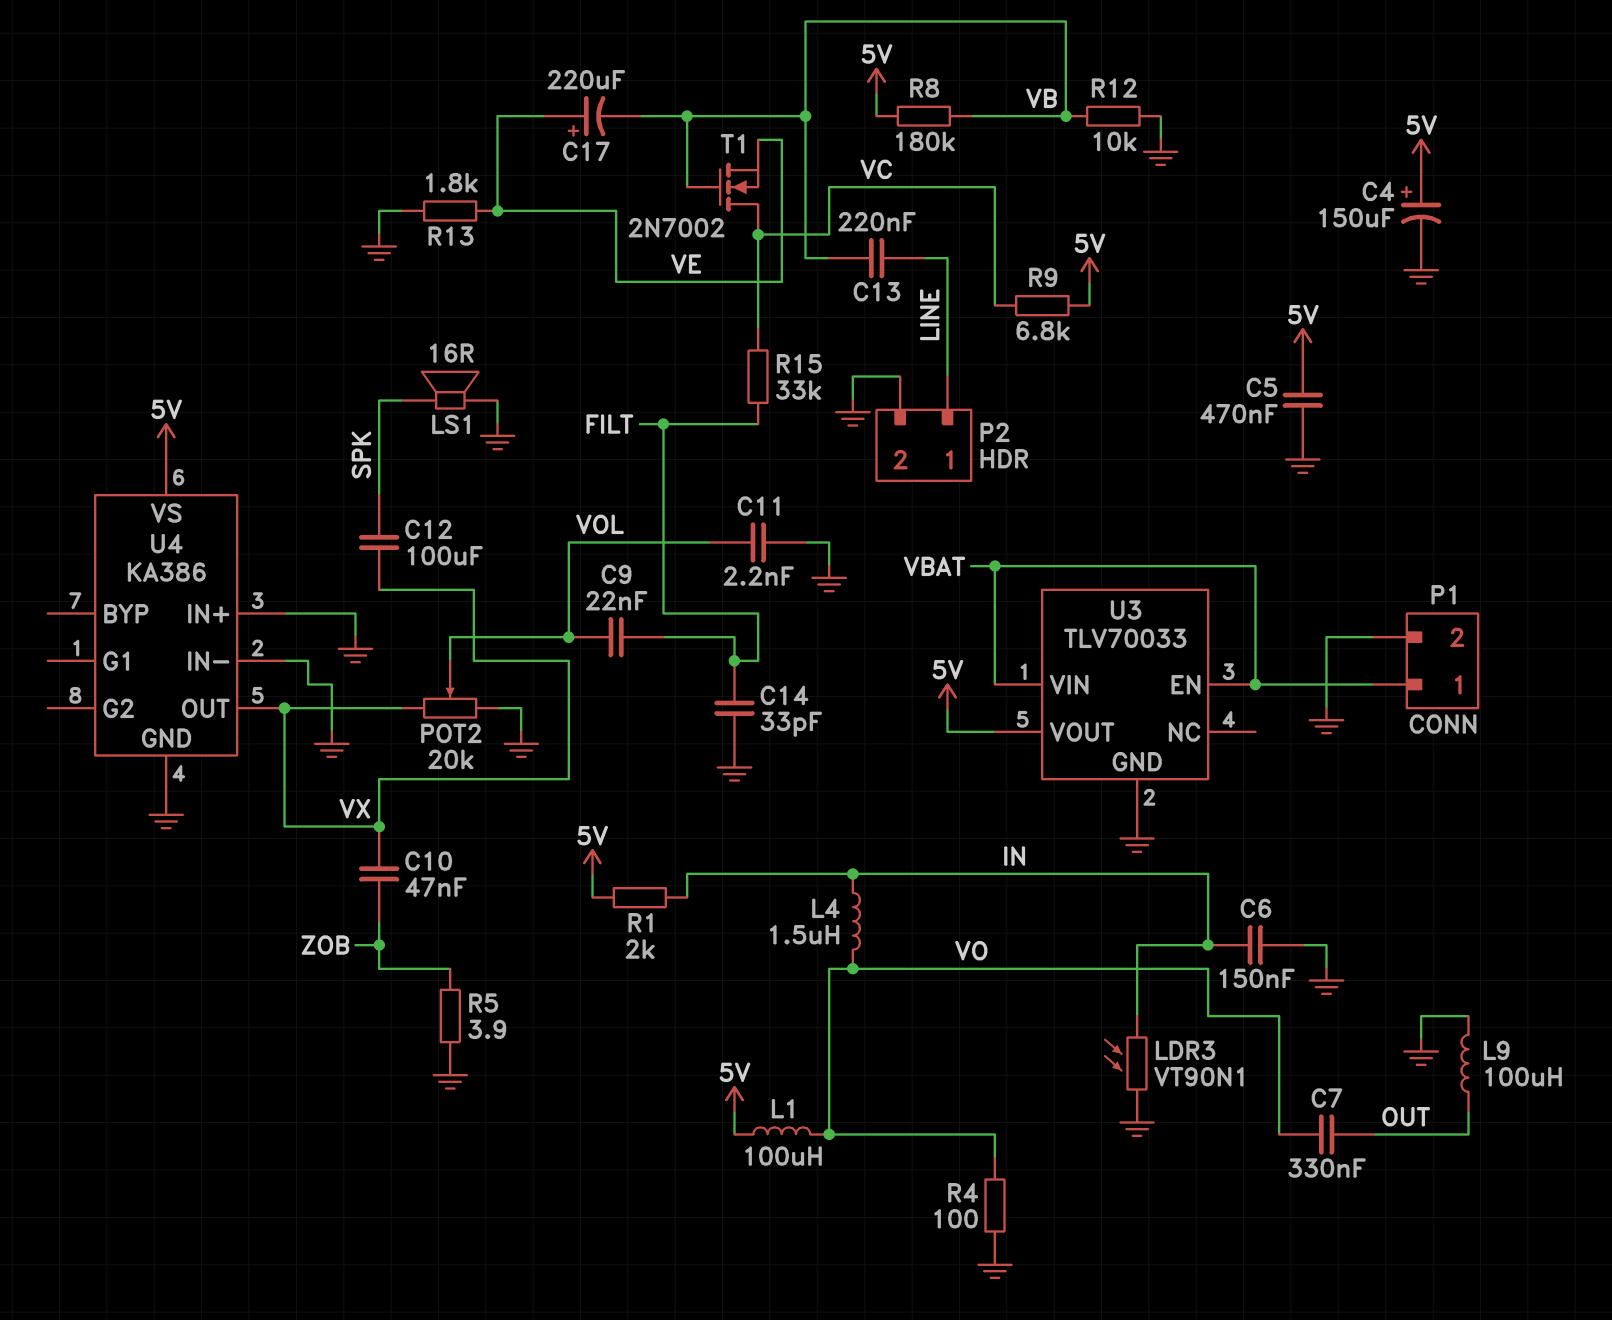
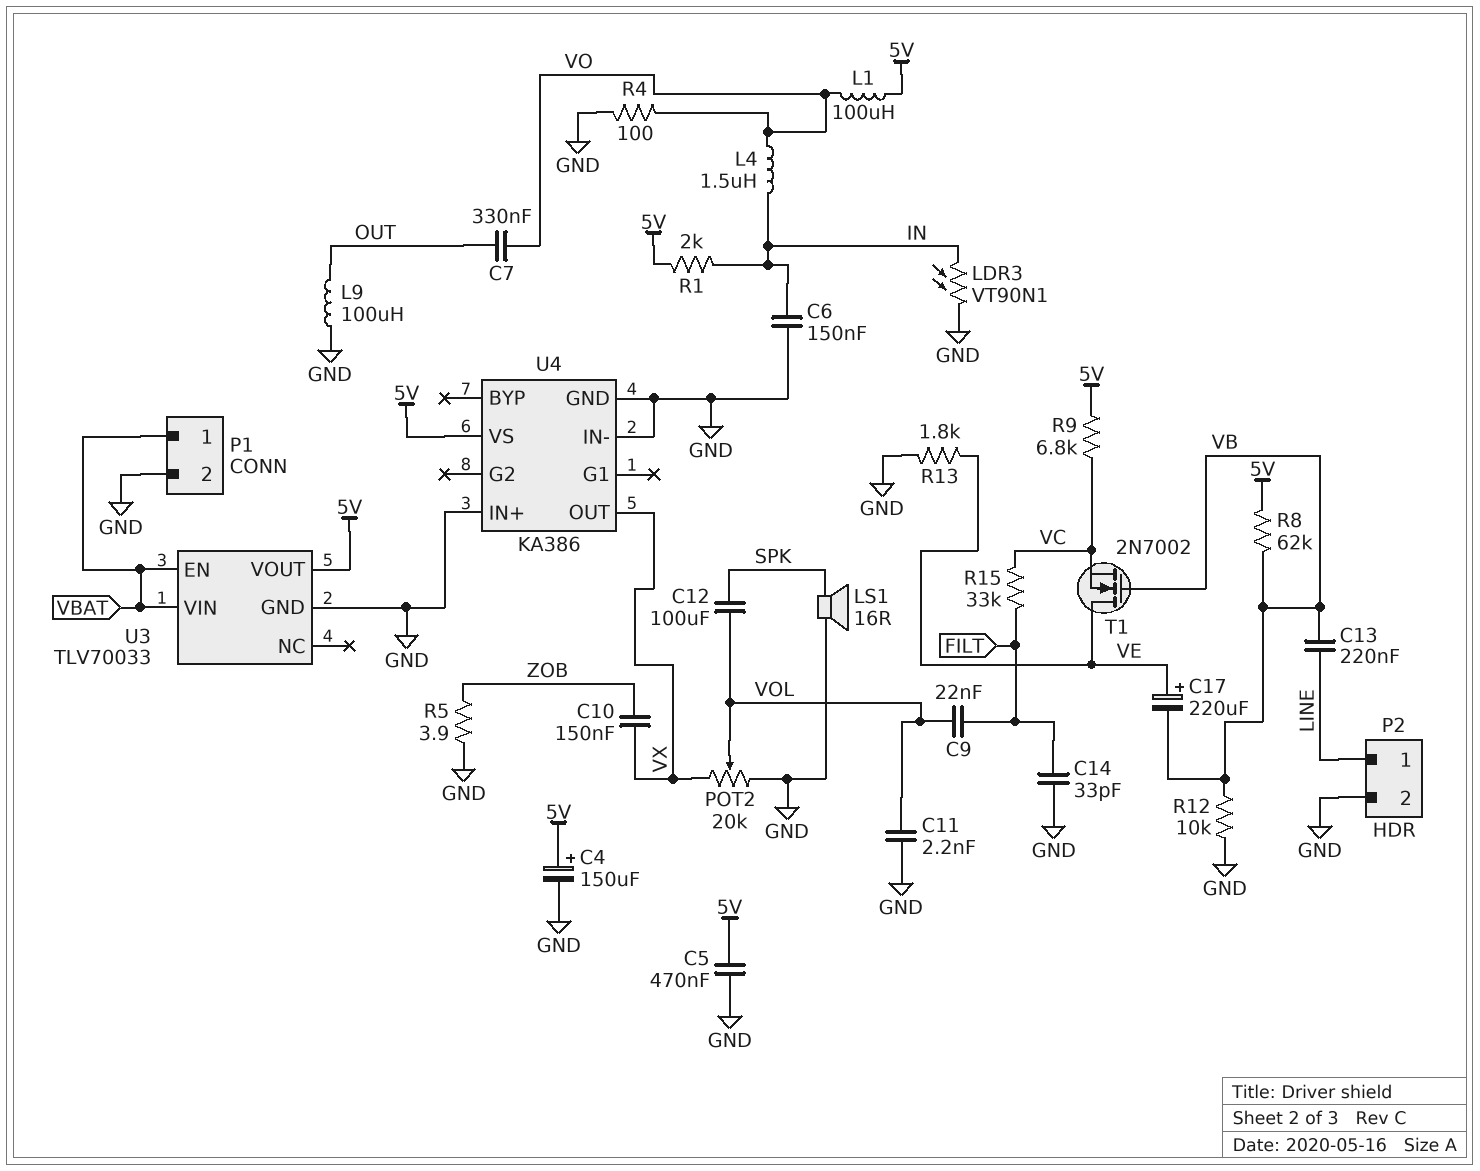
C10: 47nF (VX, ZOB) -> 150nF (VX, ZOB)
C12: 100uF (SPK, VX) -> 100uF (SPK, VOL)
R8: 180k (5V, VB) -> 62k (5V, VB)
T1: NMOS 2N7002 (G VB, D VC, S VE) -> NMOS 2N7002 (G VB, D VE, S VC)

